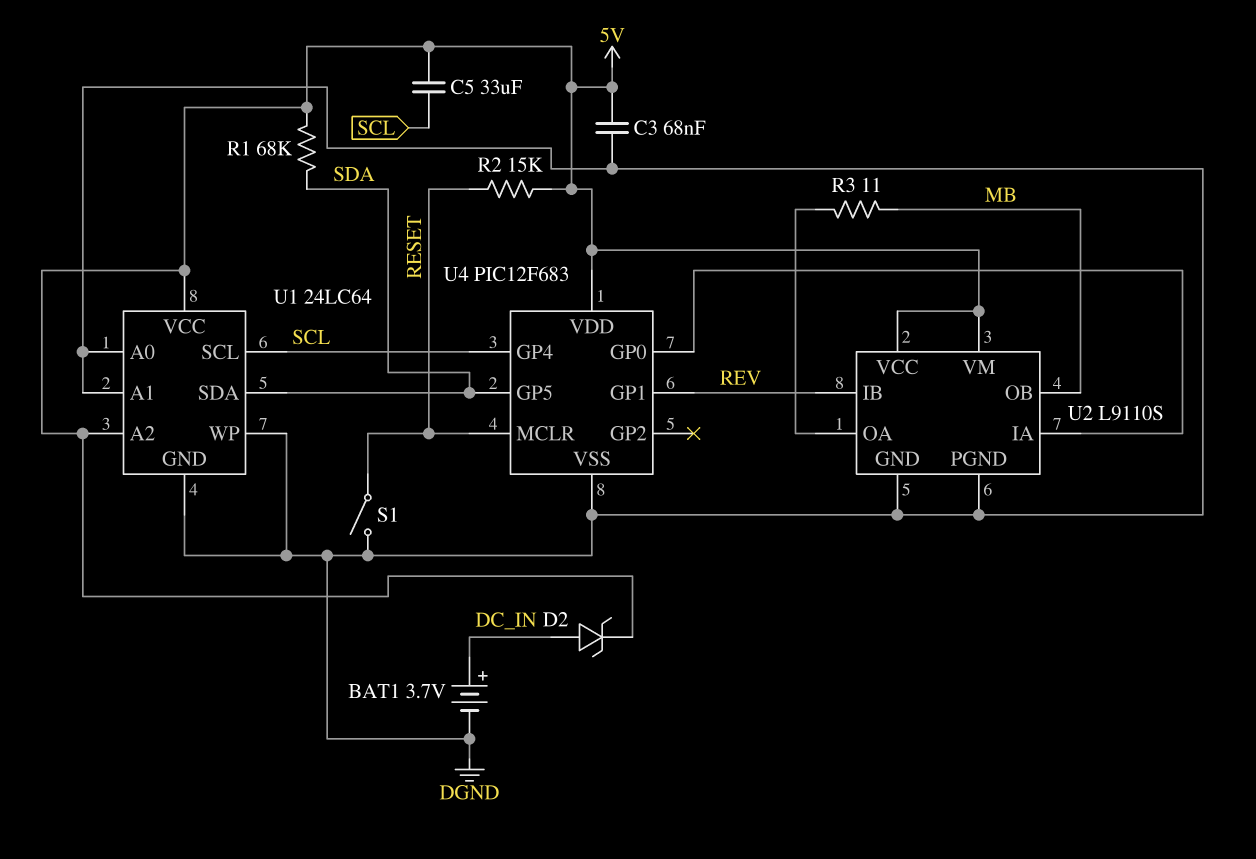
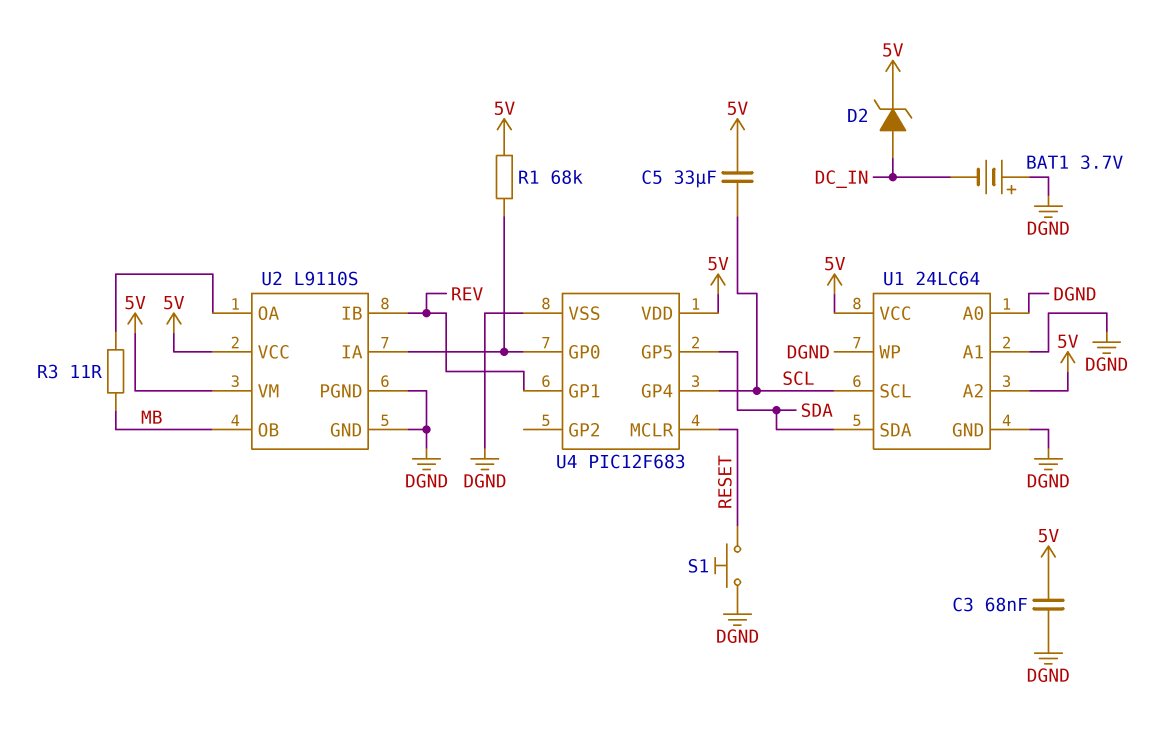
BAT1: 3.7V (plus DC_IN, minus DGND) -> 3.7V (plus DGND, minus DC_IN)
R1: 68k (5V, SDA) -> 68k (5V, U2/IA)
R2: 15k (5V, RESET) -> none
S1: switch (DGND, RESET) -> button (DGND, RESET)

